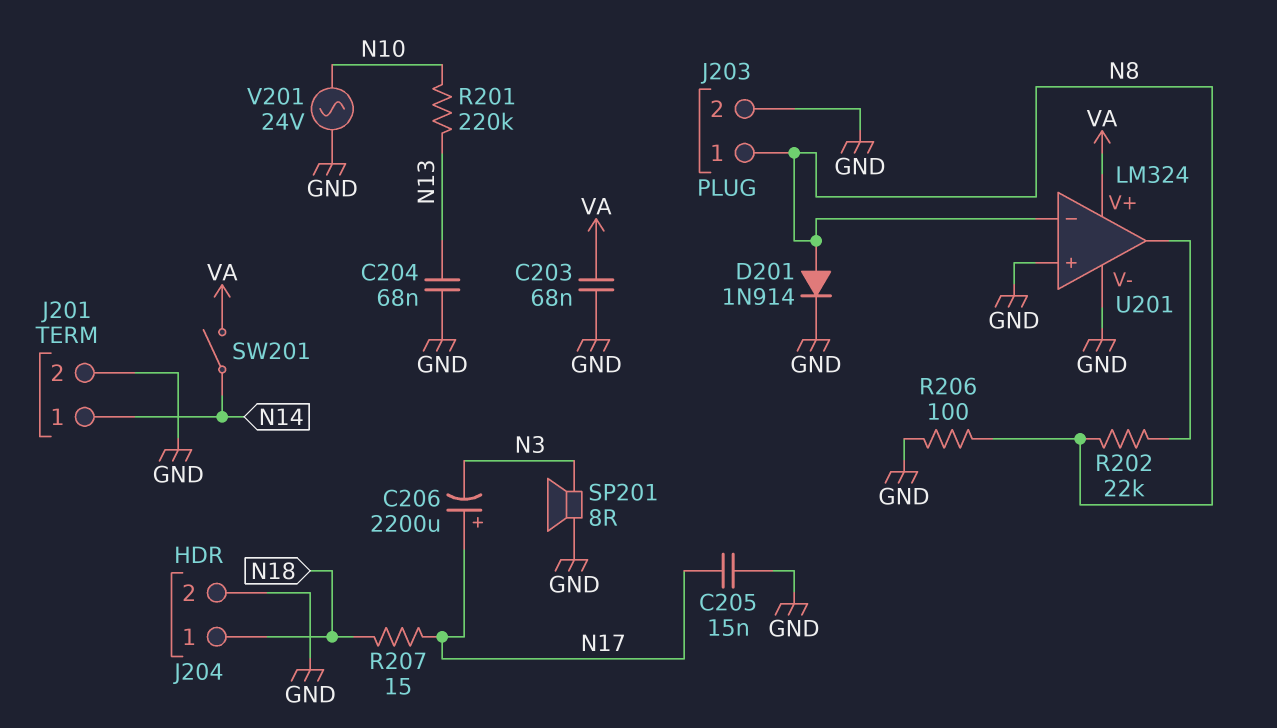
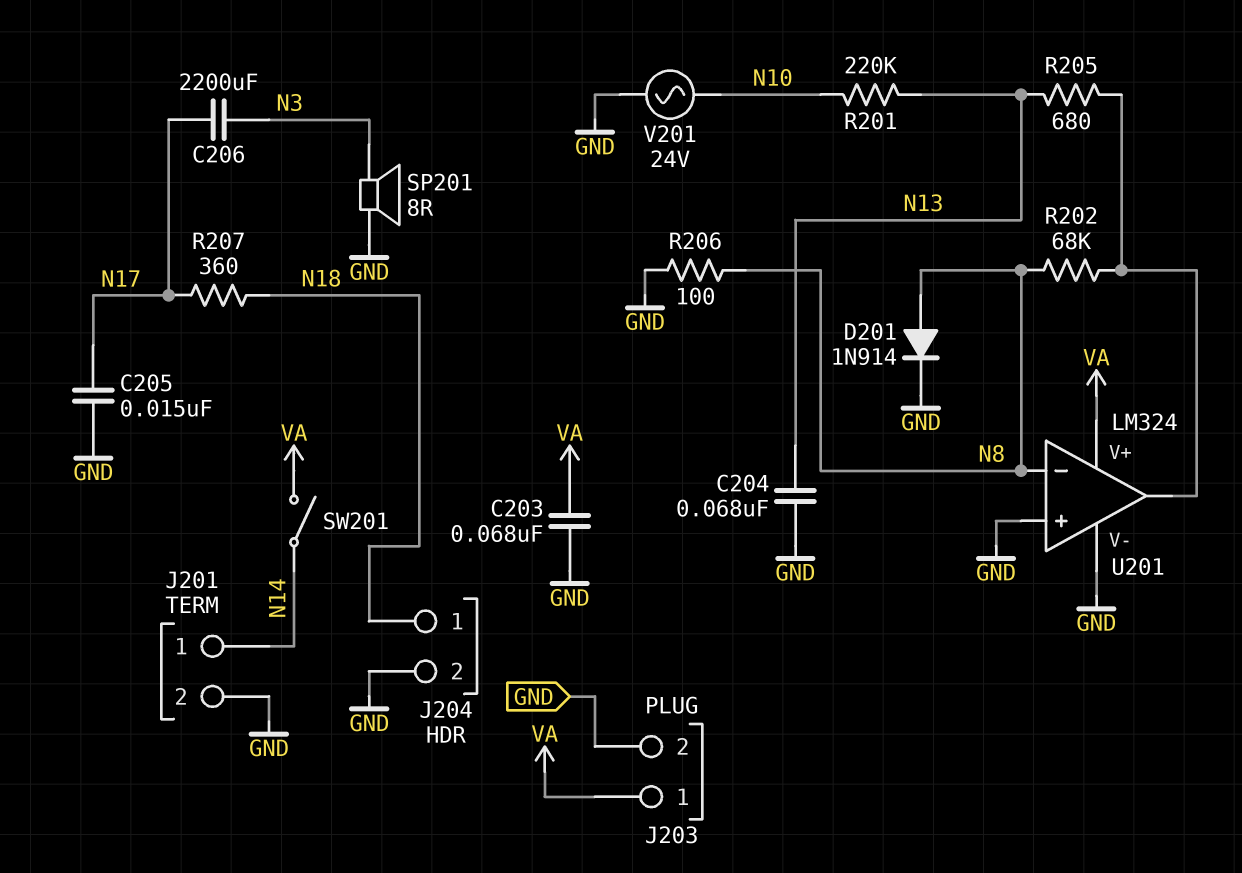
C206: 2200uF (plus N17, minus N3) -> 2200uF (N3, N17)
J203 pin 1: N8 -> VA
R202: 22k (N8, U201/out) -> 68k (N8, U201/out)
R205: none -> 680 (N13, U201/out)
R207: 15 (N17, N18) -> 360 (N17, N18)

